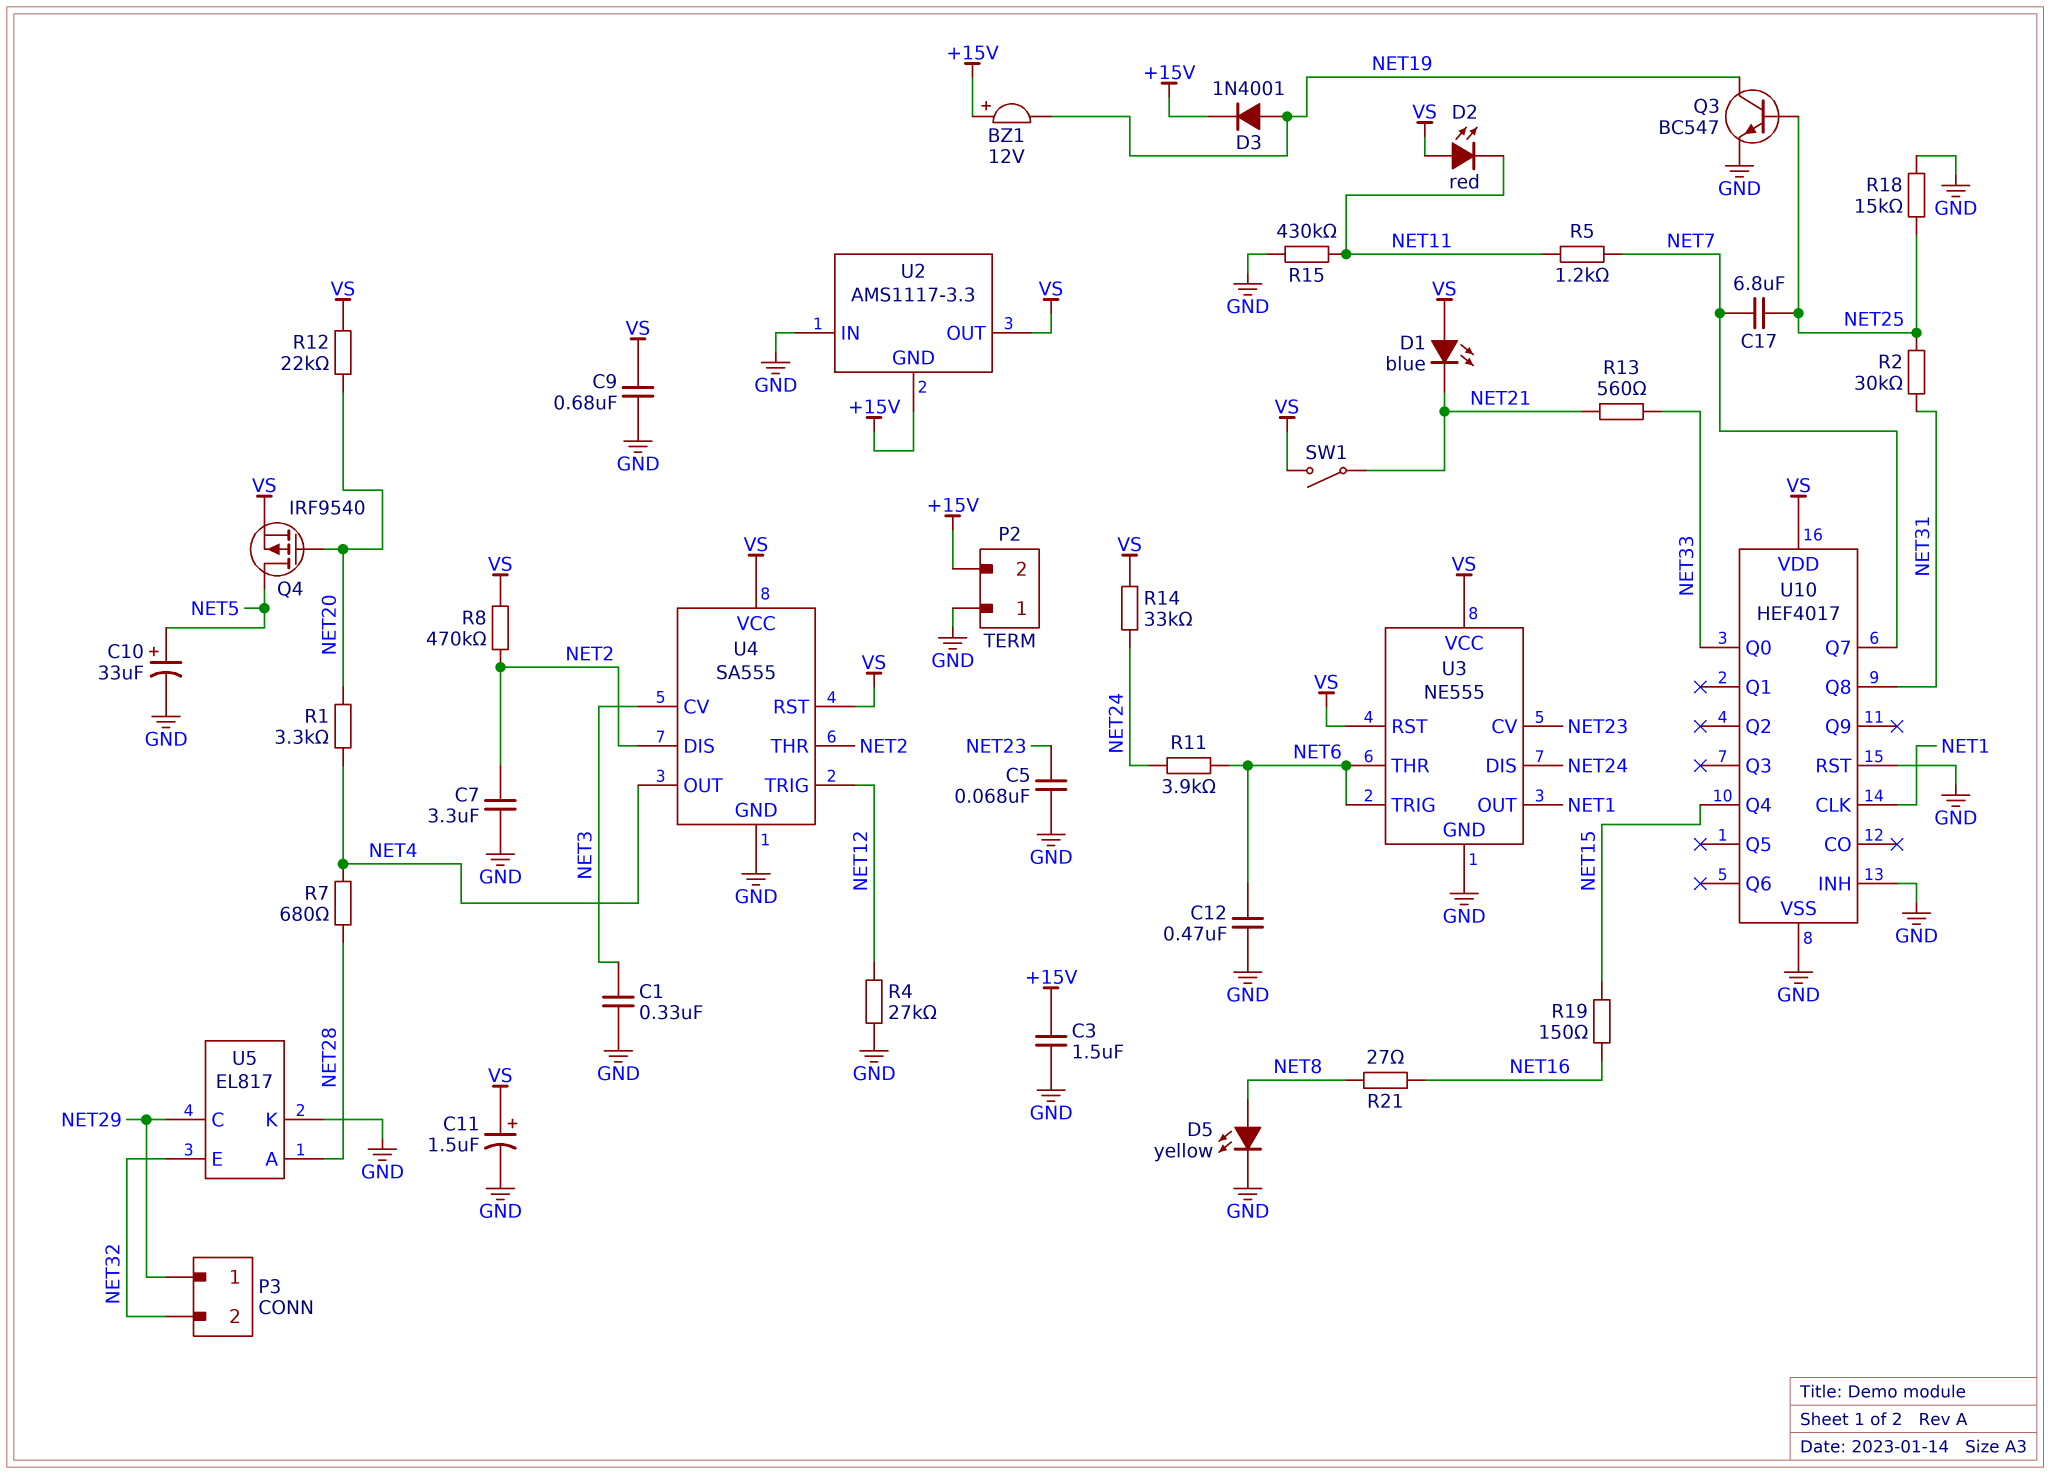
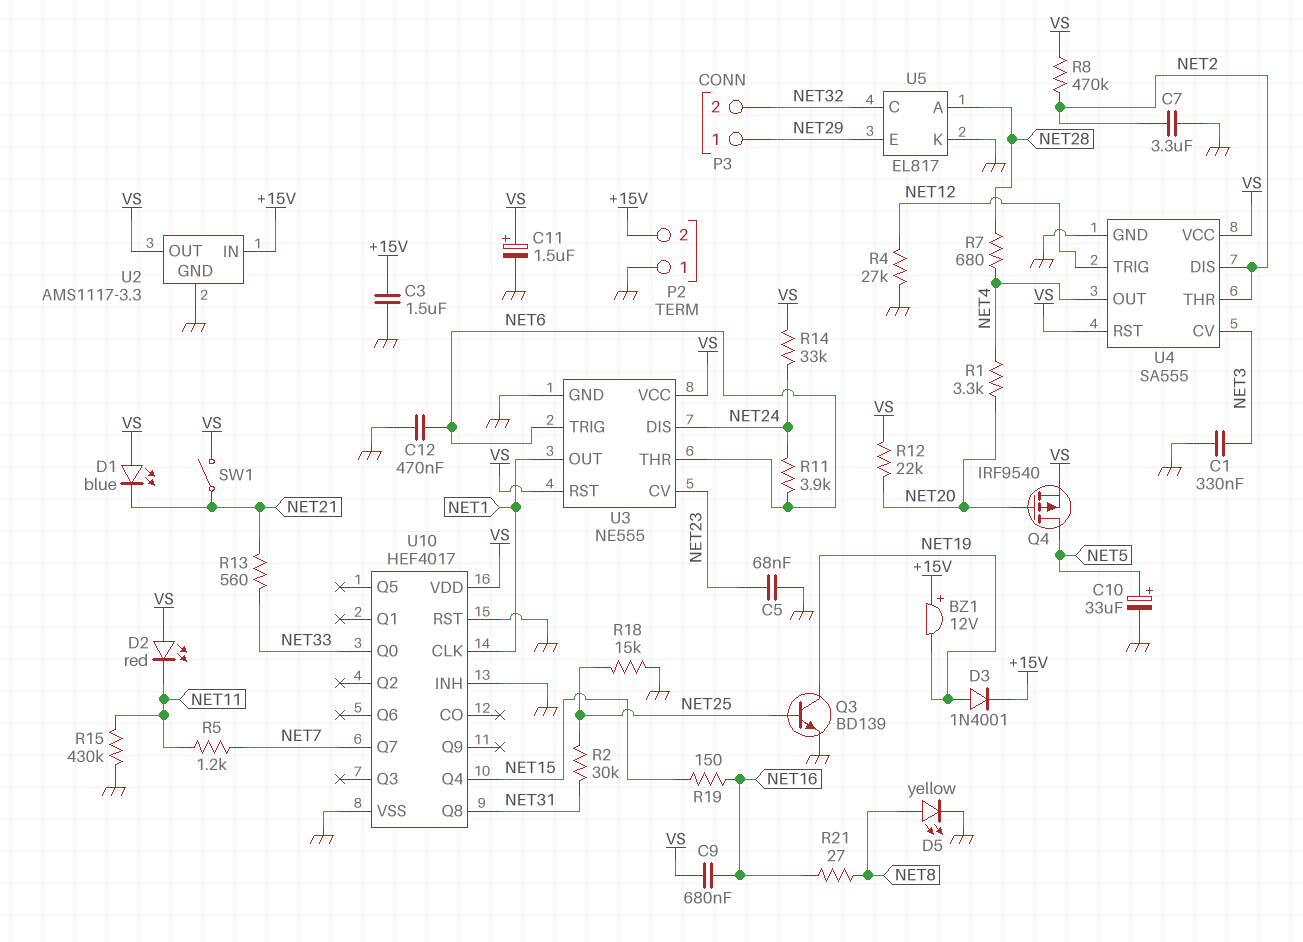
C9: 680nF (GND, VS) -> 680nF (NET16, VS)
C17: 6.8uF (NET7, NET25) -> none
Q3: NPN BC547 (B NET25, C NET19, E GND) -> NPN BD139 (B NET25, C NET19, E GND)
U2 pin GND: +15V -> GND
U2 pin IN: GND -> +15V
U5 pin C: NET29 -> NET32
U5 pin E: NET32 -> NET29

